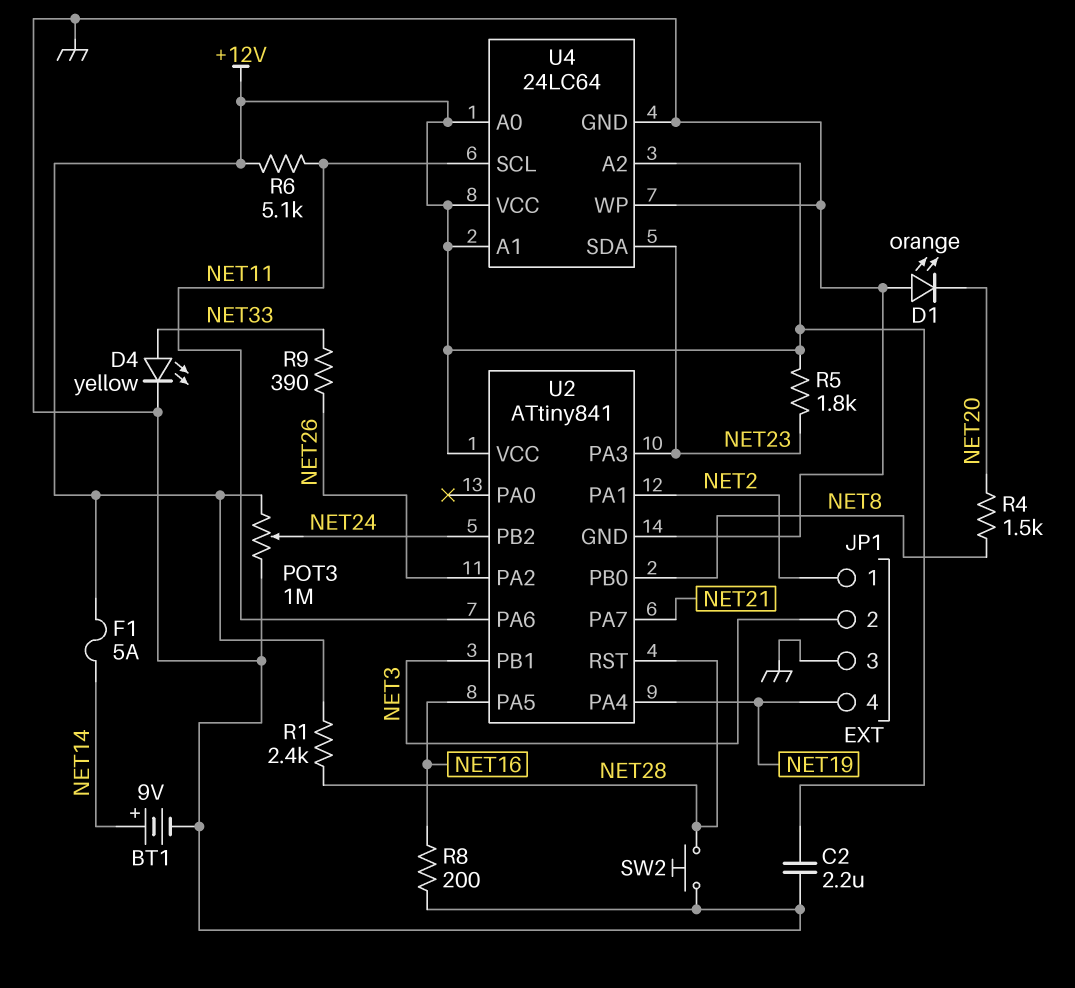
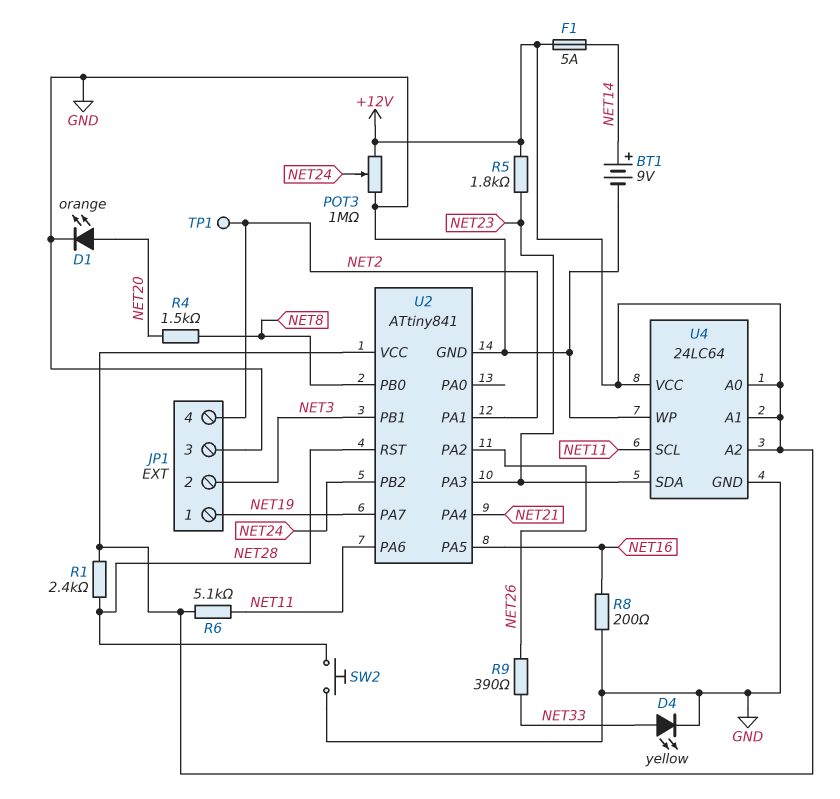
C2: 2.2uF (+12V, GND) -> none
D1: LED orange (A GND, K NET20) -> LED orange (A NET20, K GND)
JP1 pin 1: NET2 -> NET19
JP1 pin 4: NET19 -> NET2
TP1: none -> test point (NET2)
U2 pin PA4: NET19 -> NET21
U2 pin PA7: NET21 -> NET19

